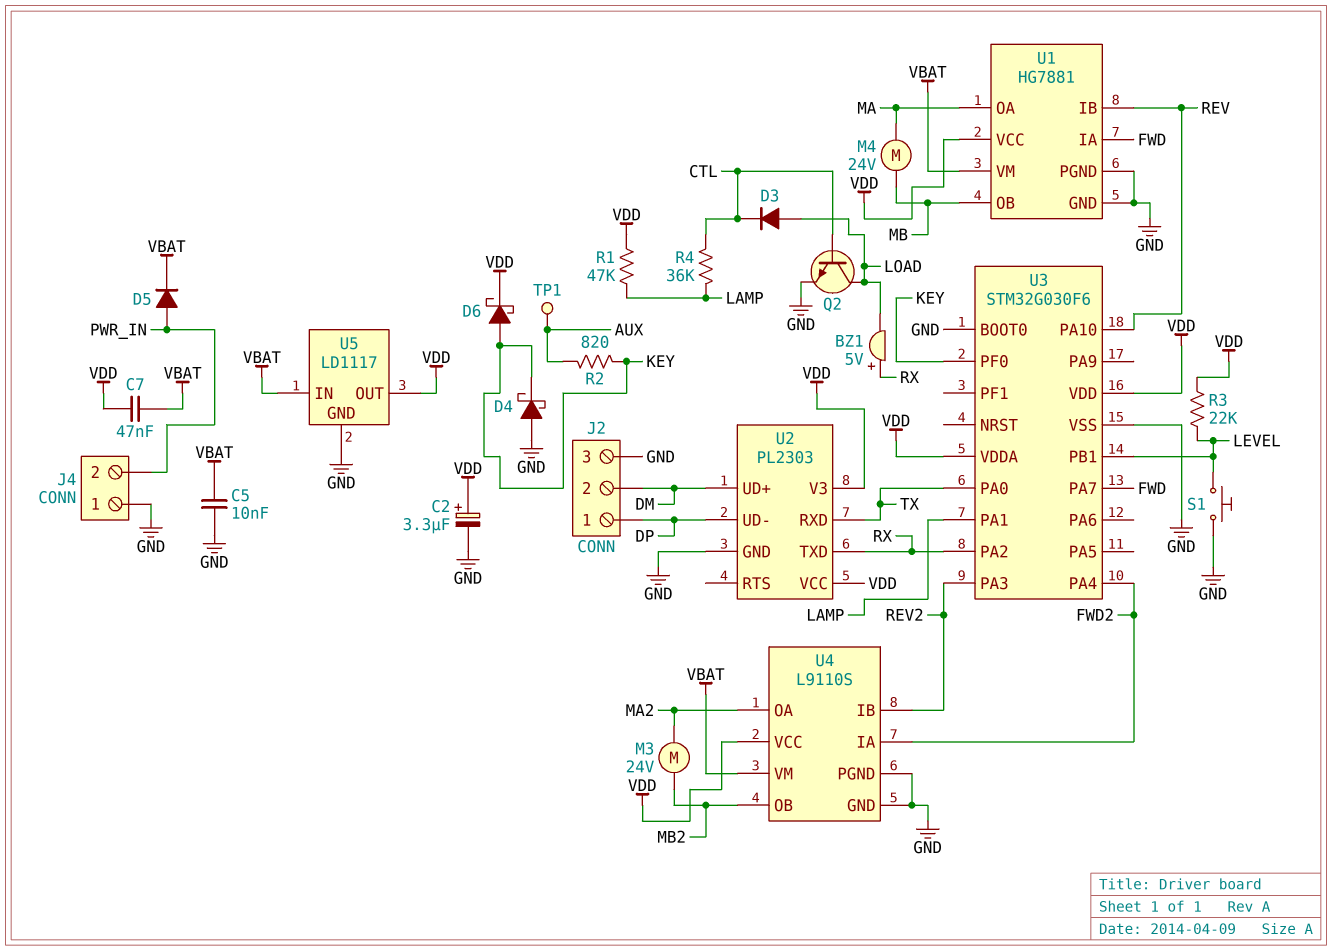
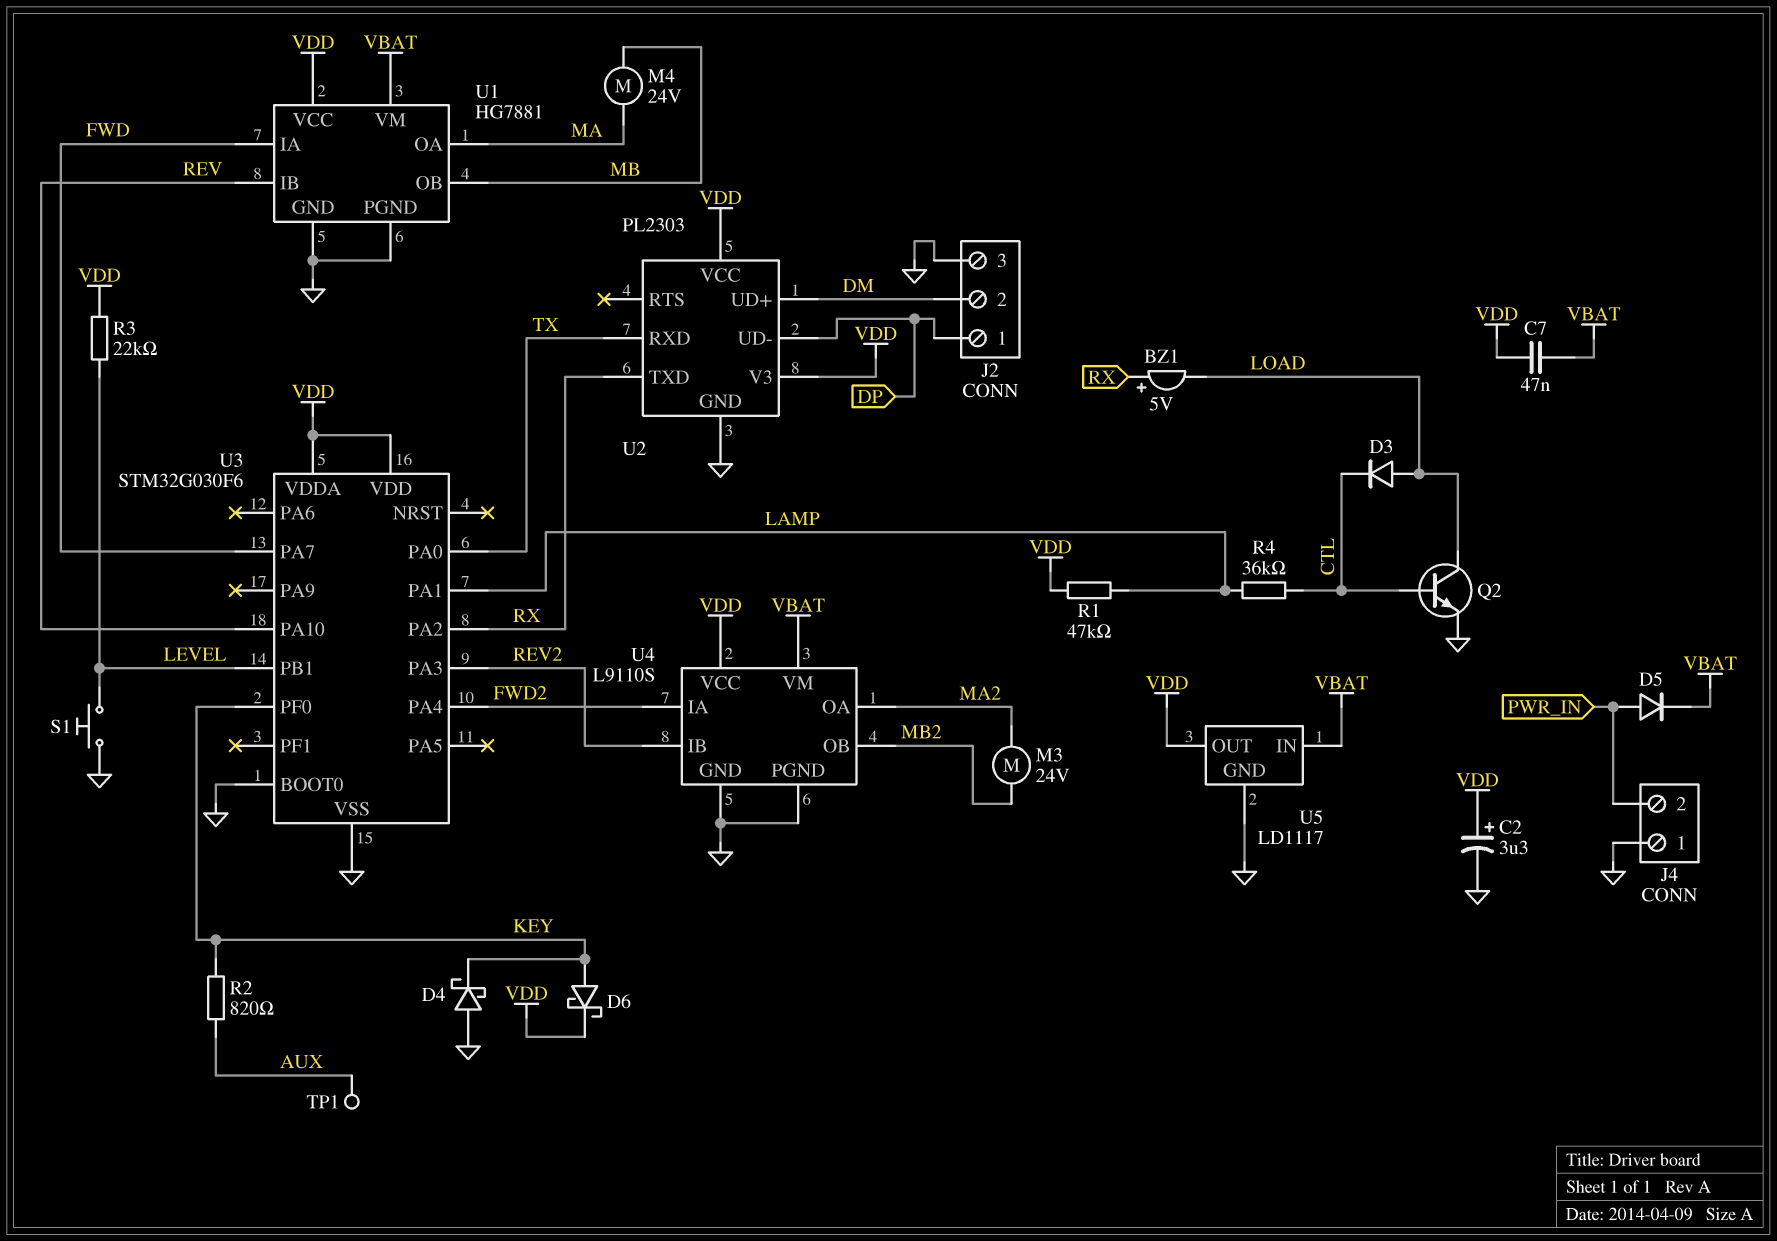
C5: 10nF (GND, VBAT) -> none

